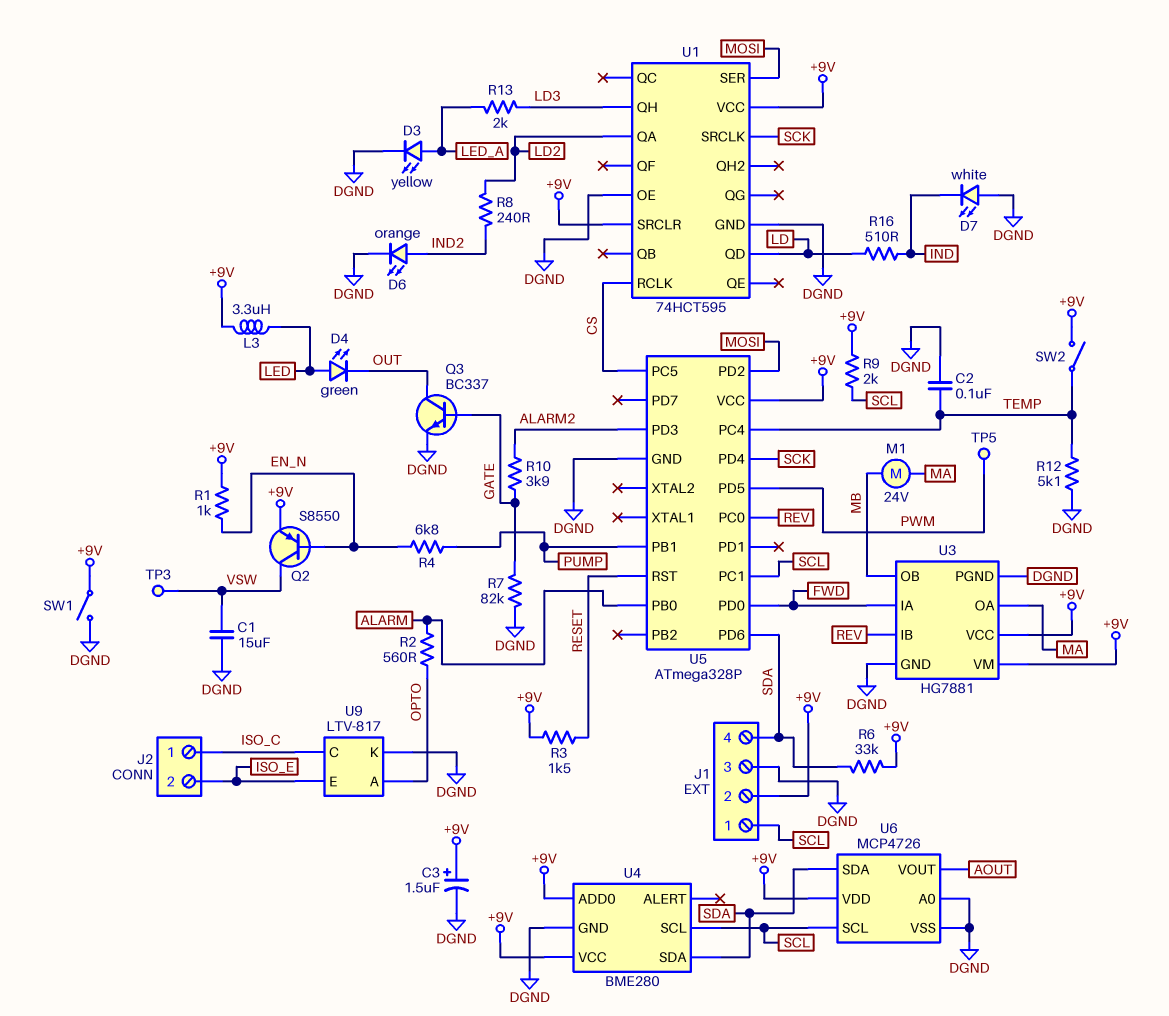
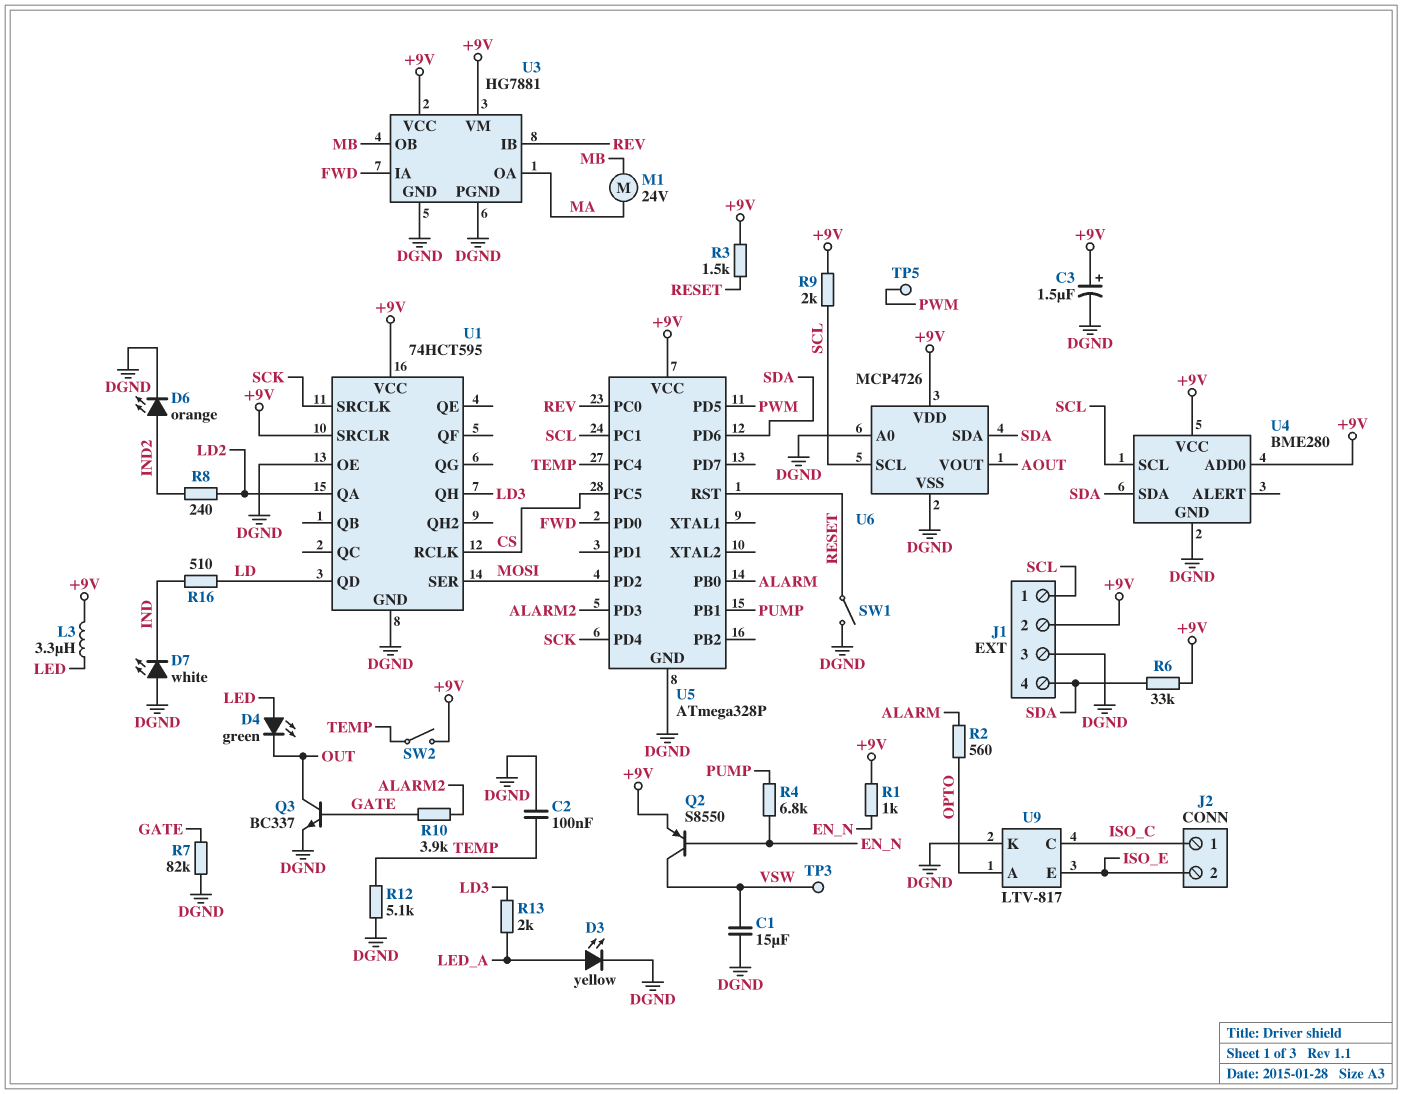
SW1: switch (+9V, DGND) -> switch (DGND, RESET)

